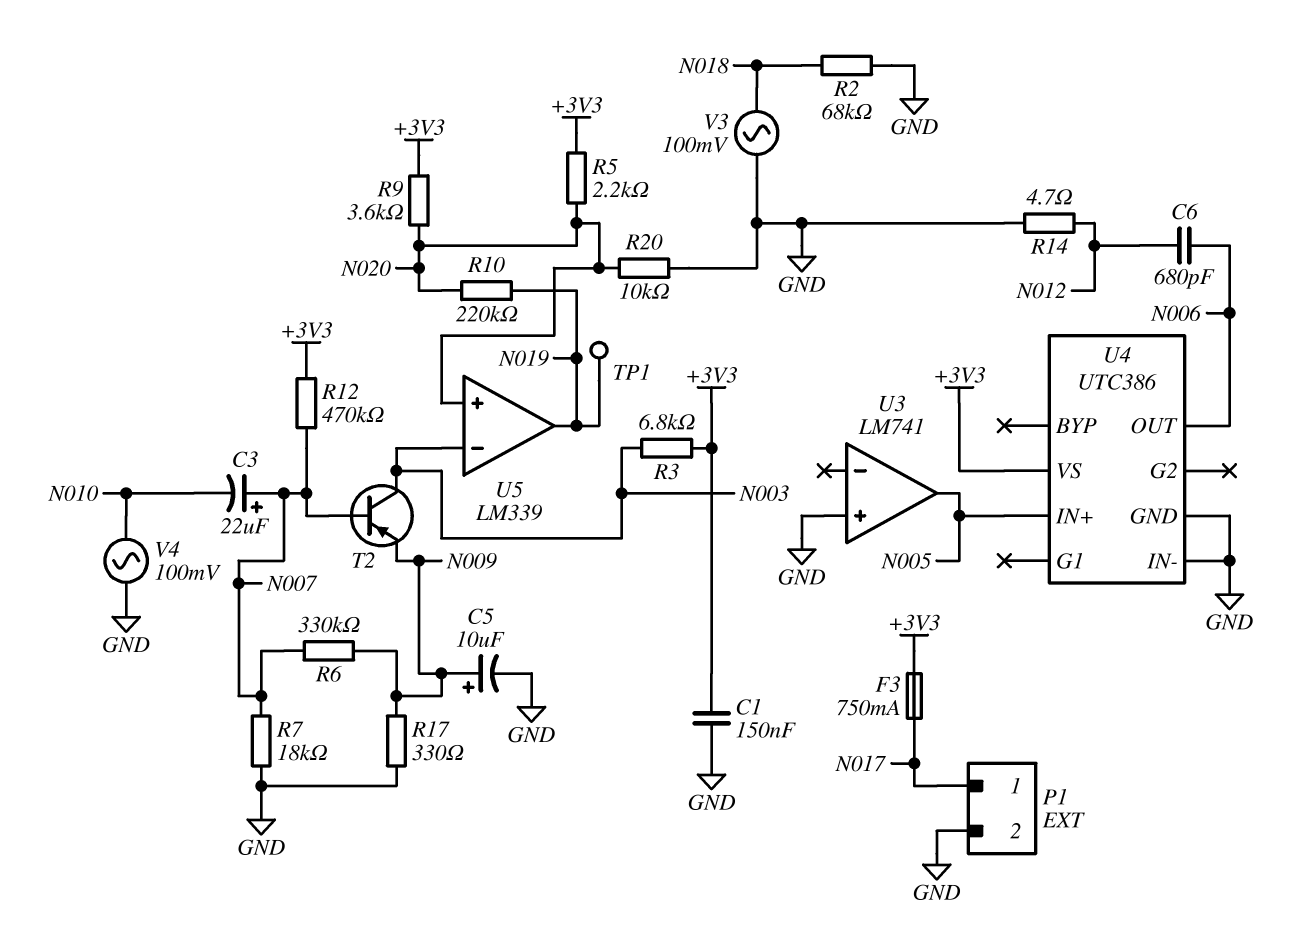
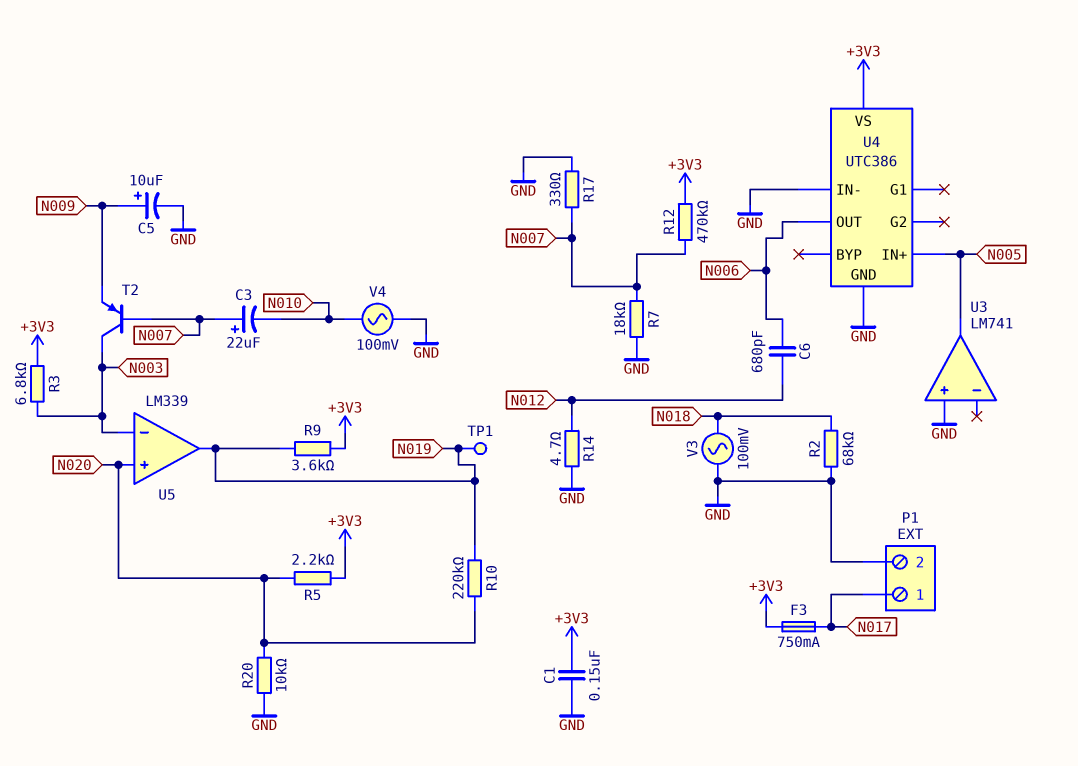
R6: 330k (N007, N009) -> none
R9: 3.6k (+3V3, N020) -> 3.6k (+3V3, N019)
R17: 330 (GND, N009) -> 330 (GND, N007)

